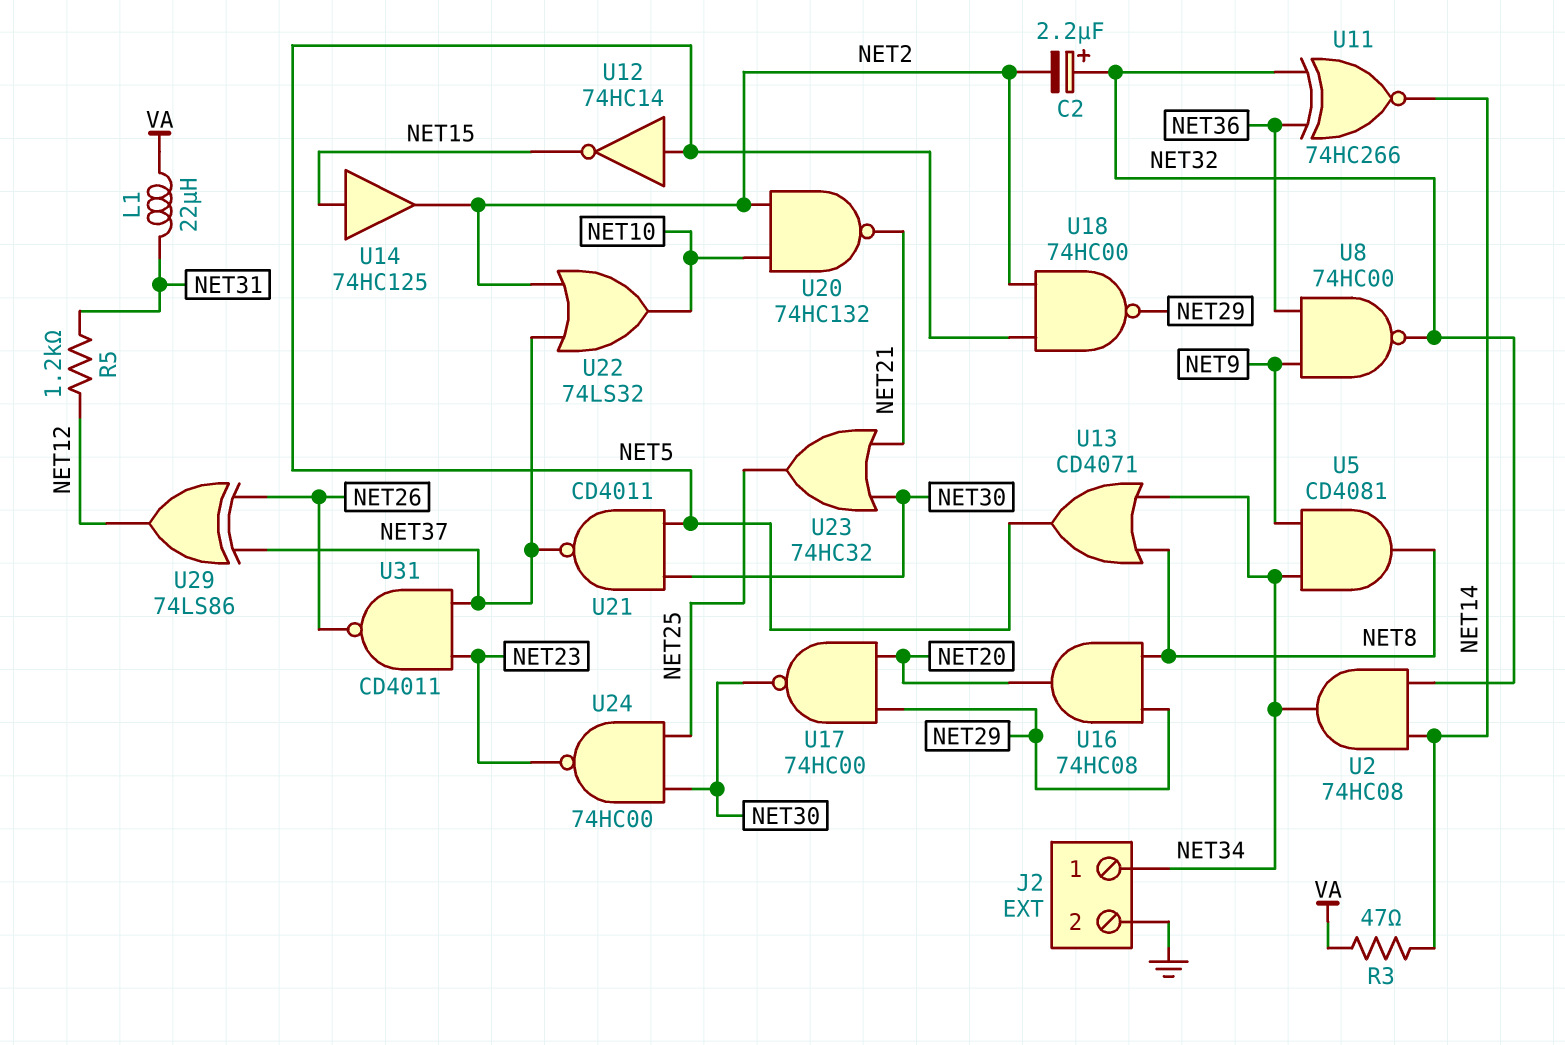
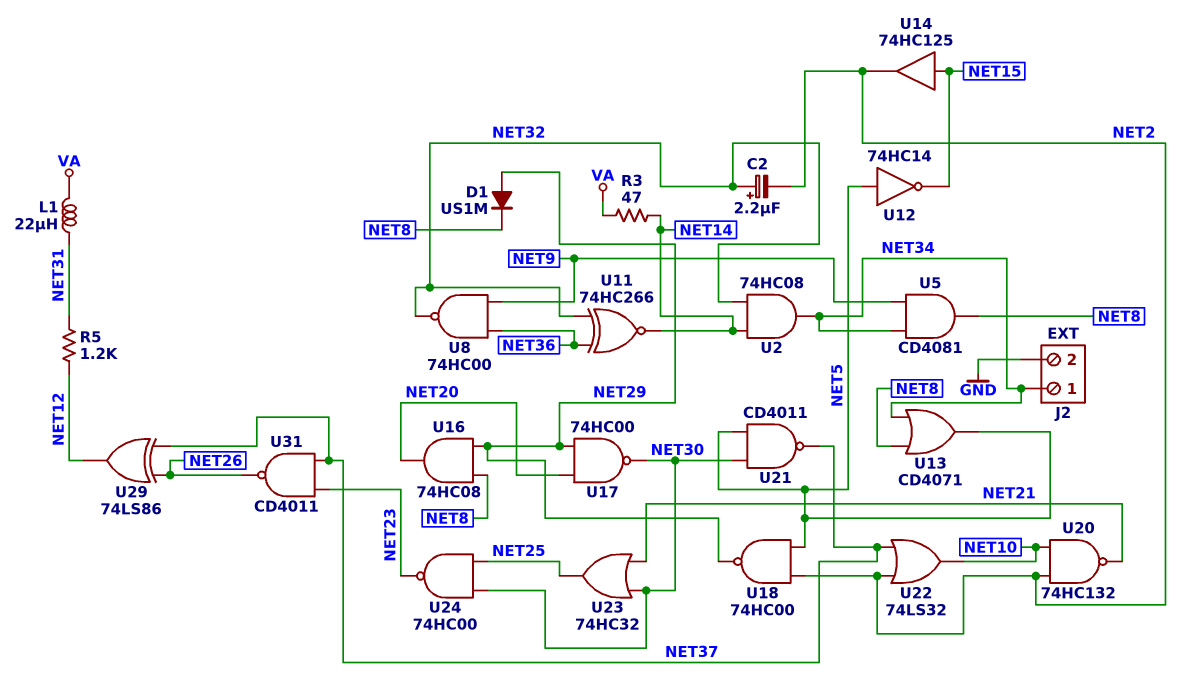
D1: none -> diode US1M (A NET29, K NET8)

